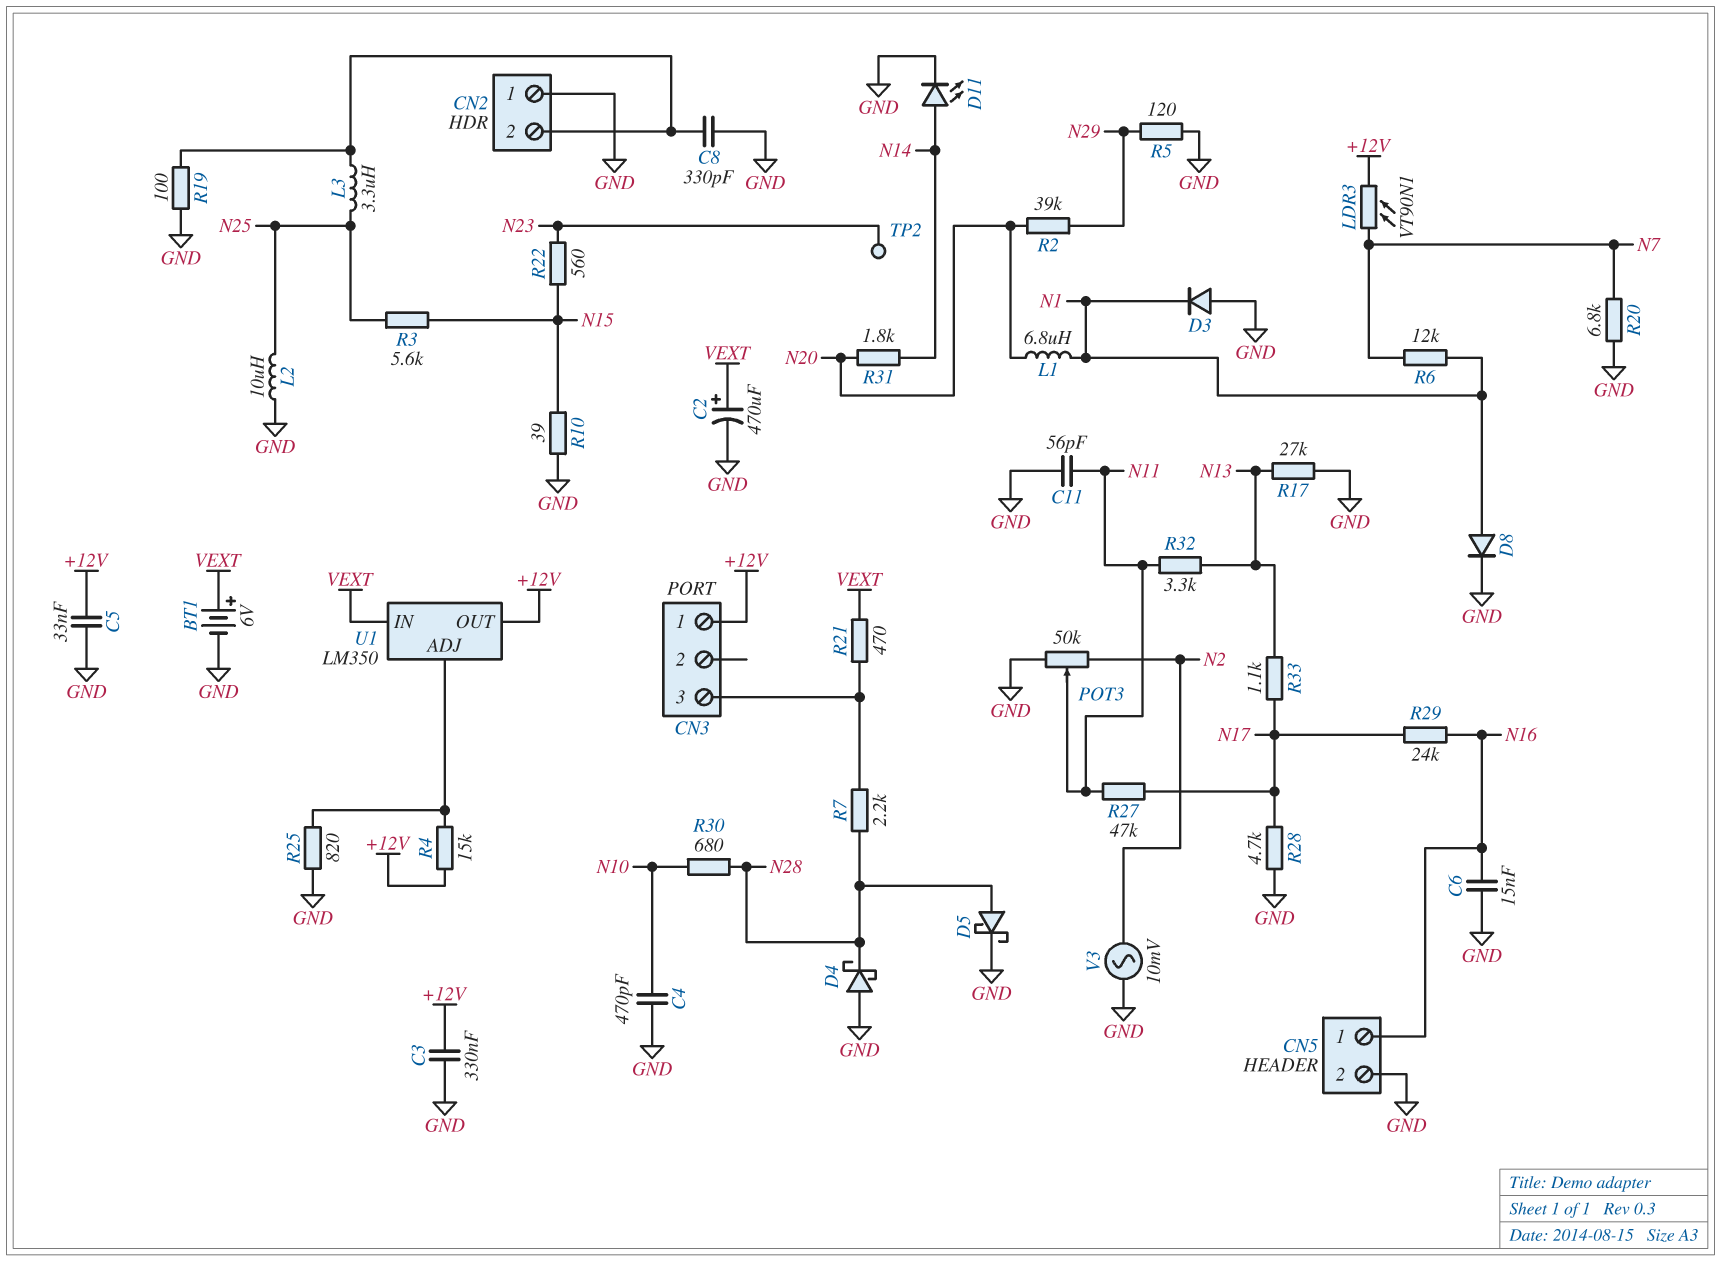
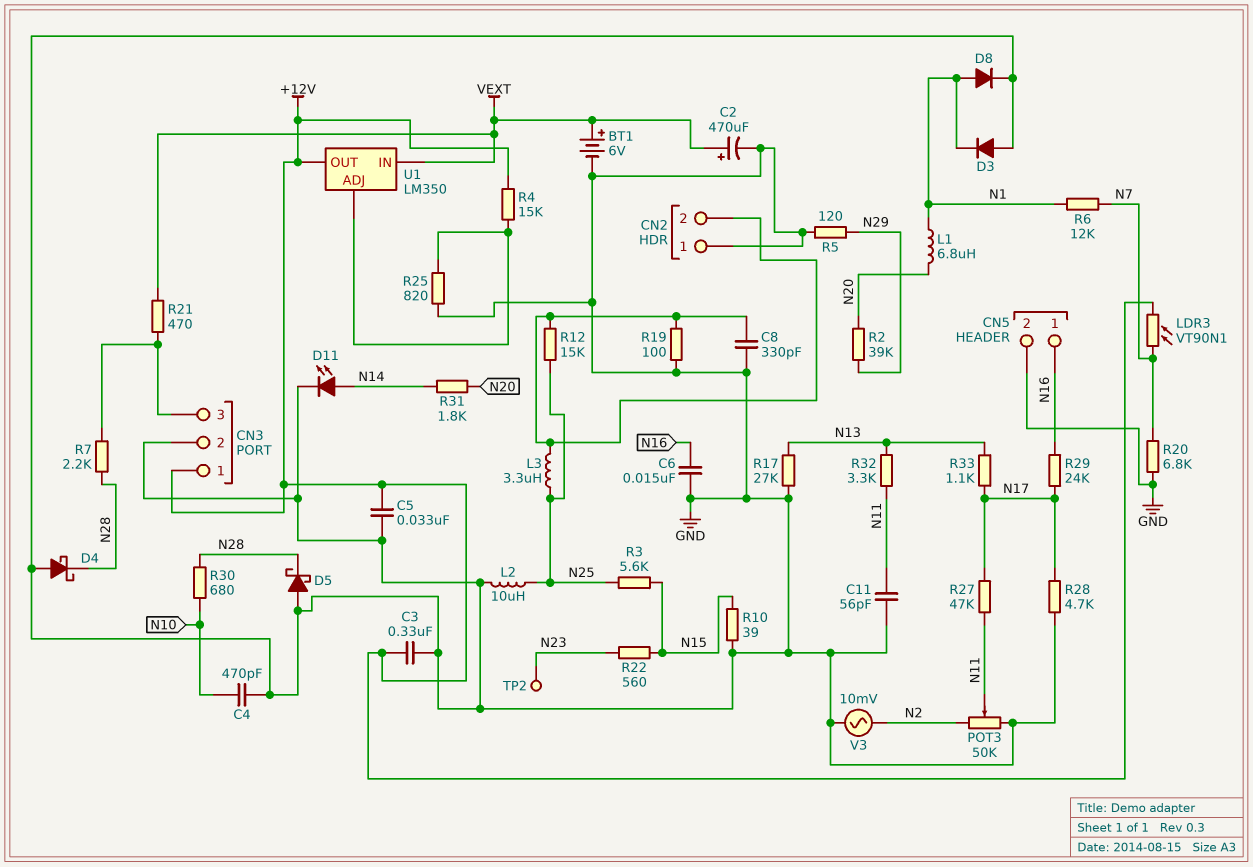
CN3 pin 2: none -> GND
D5: schottky (A N28, K GND) -> schottky (A GND, K N28)
R12: none -> 15k (CN2/2, N25)

